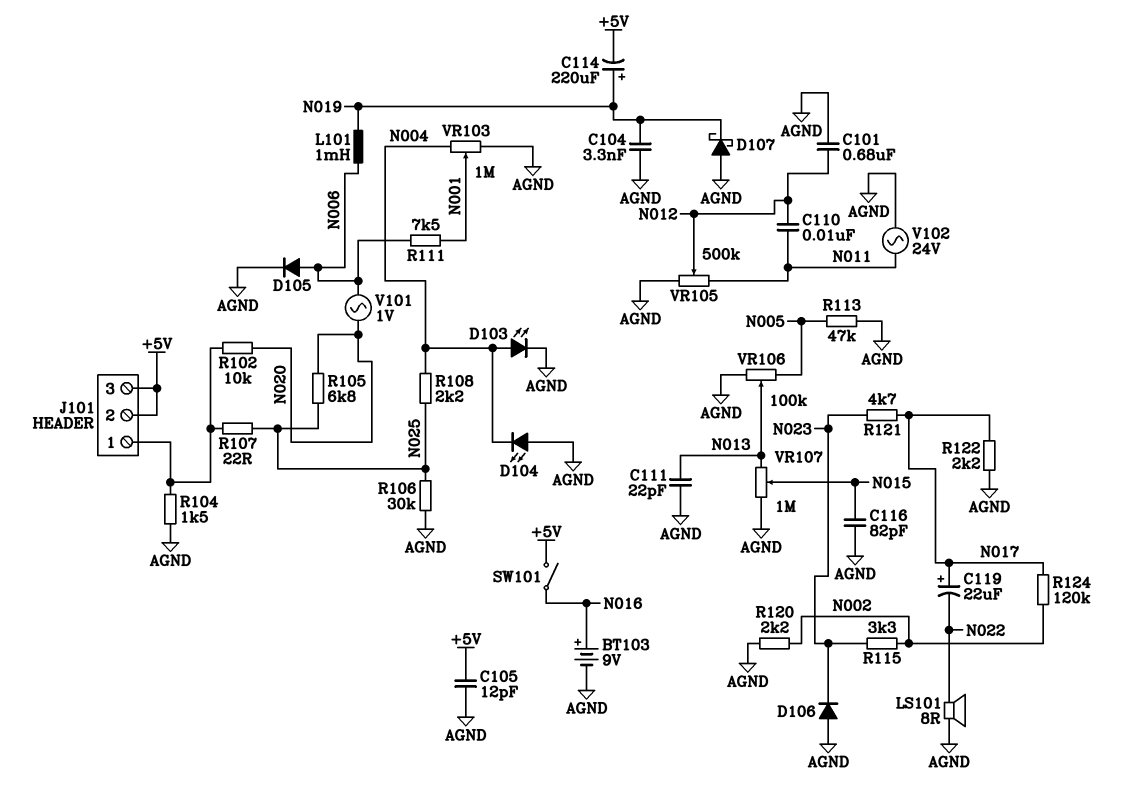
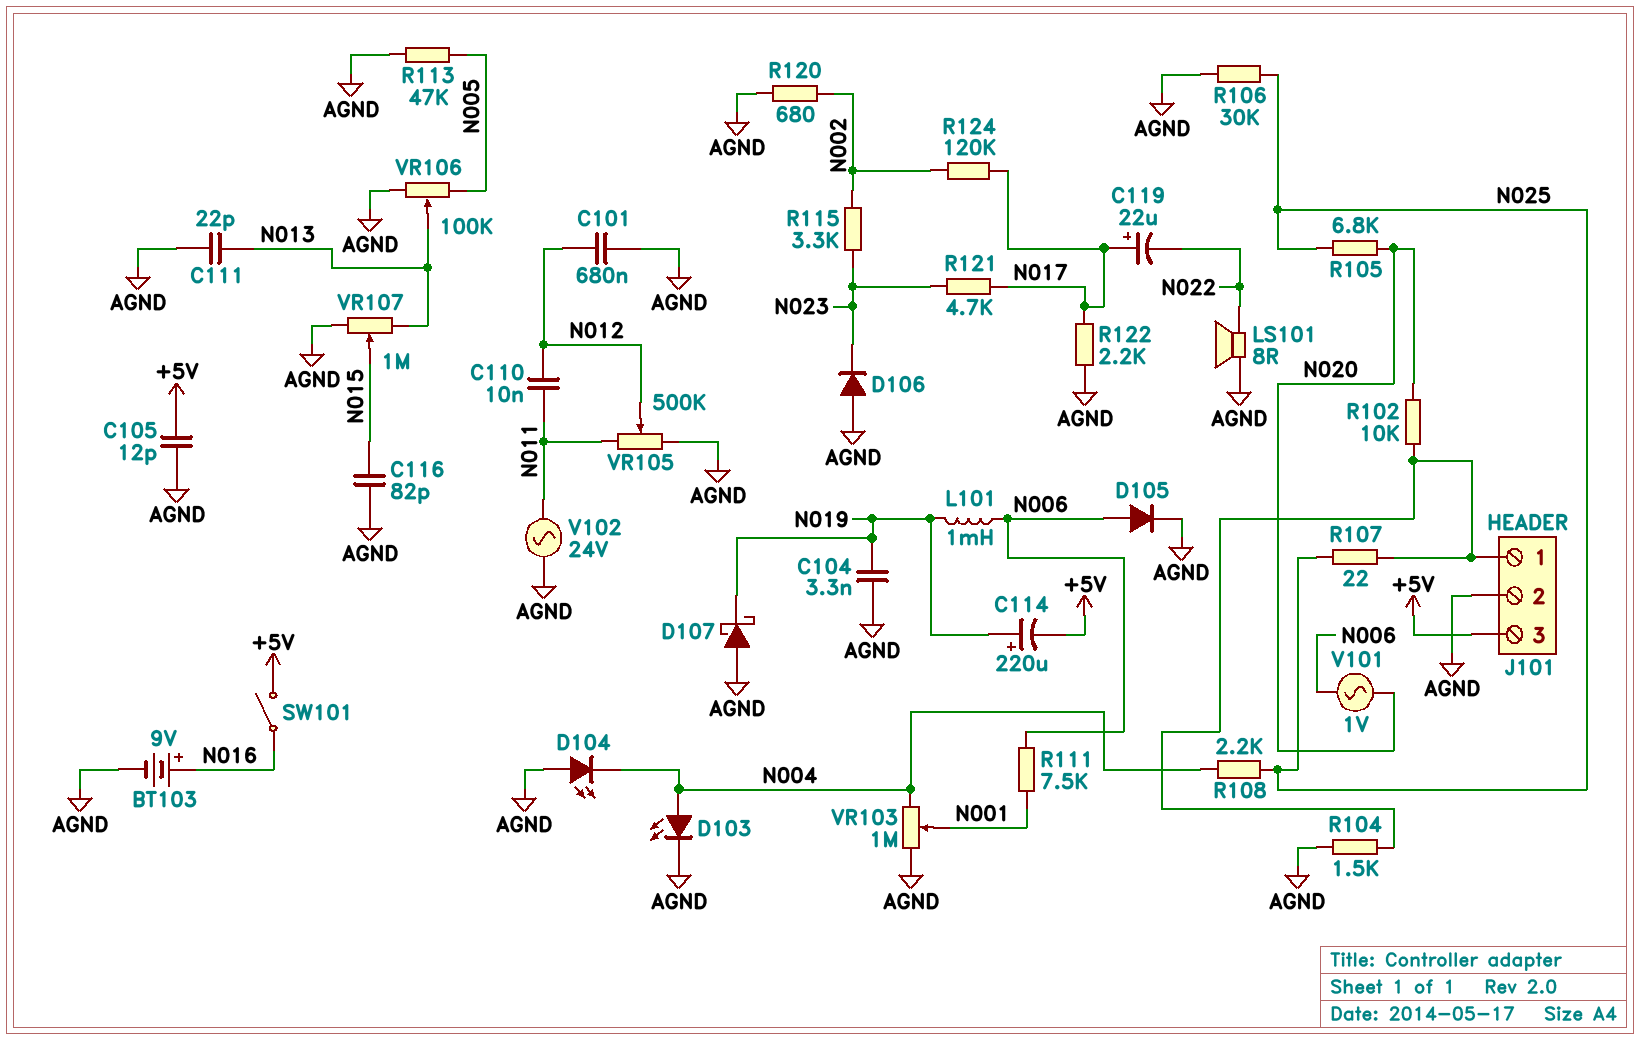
J101 pin 2: +5V -> AGND
R120: 2.2k (AGND, N002) -> 680 (AGND, N002)

